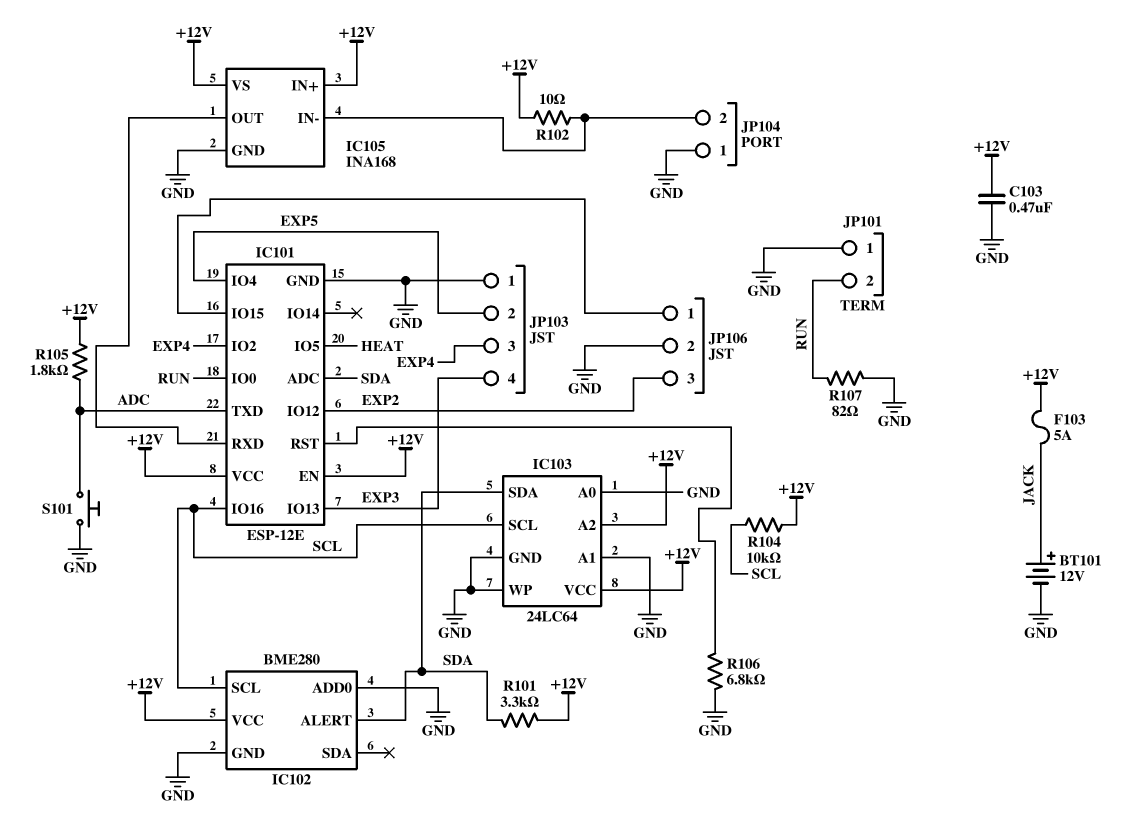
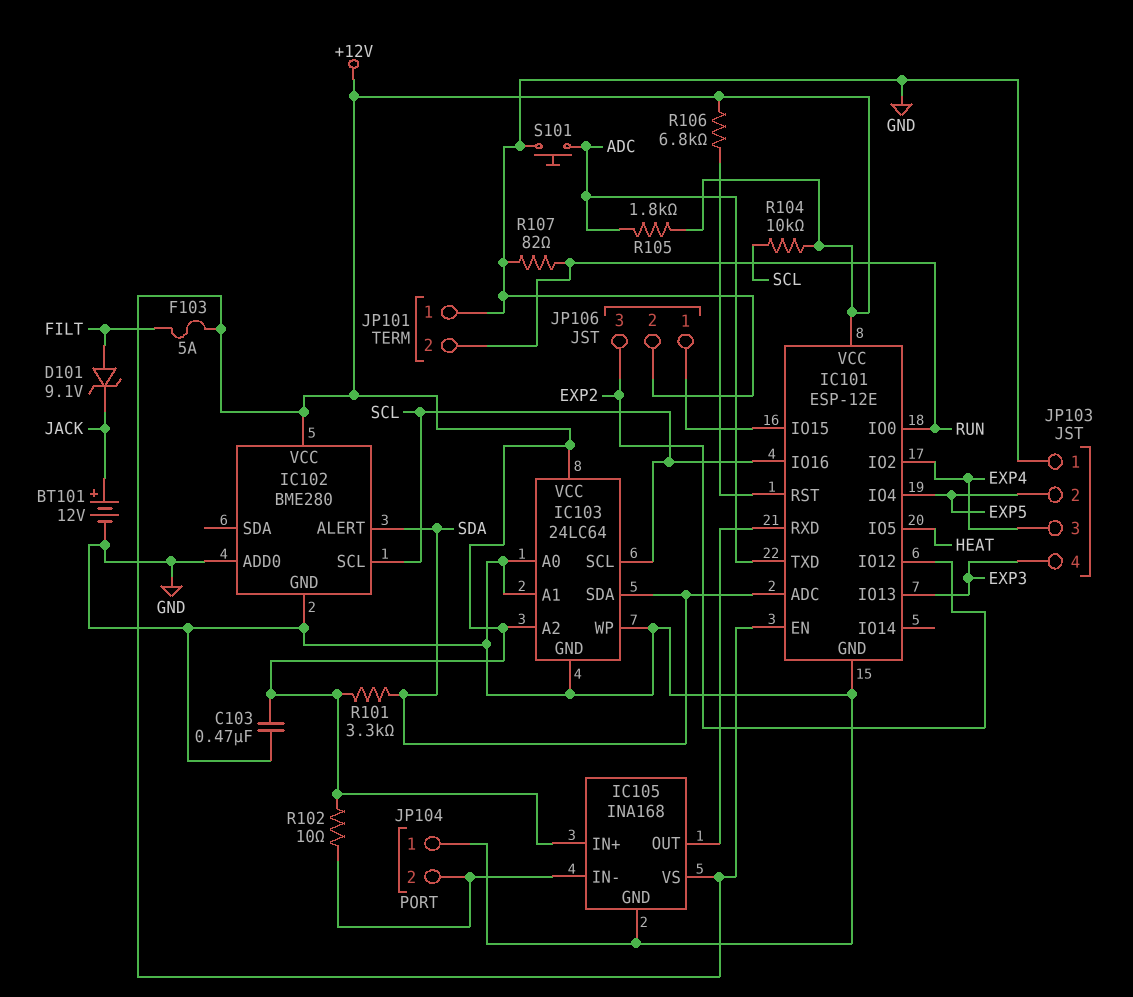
D101: none -> zener 9.1V (A FILT, K JACK)
F103: 5A (+12V, JACK) -> 5A (+12V, FILT)
R106: 6.8k (GND, IC101/RST) -> 6.8k (+12V, IC101/RST)

